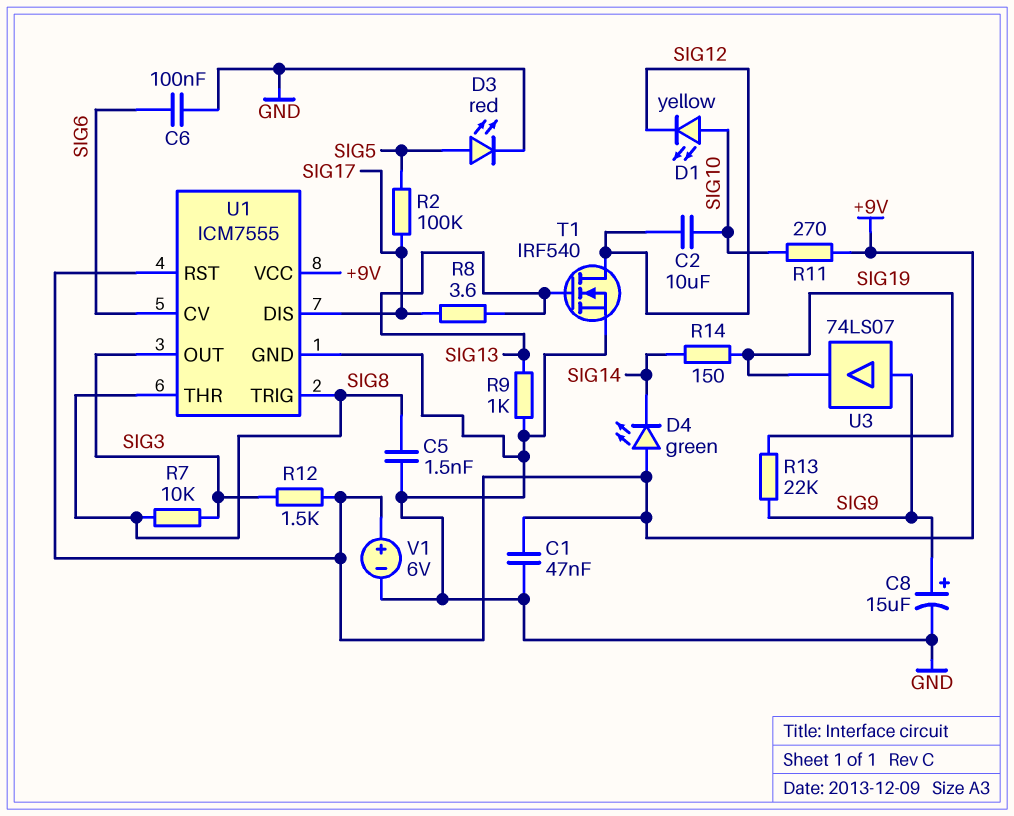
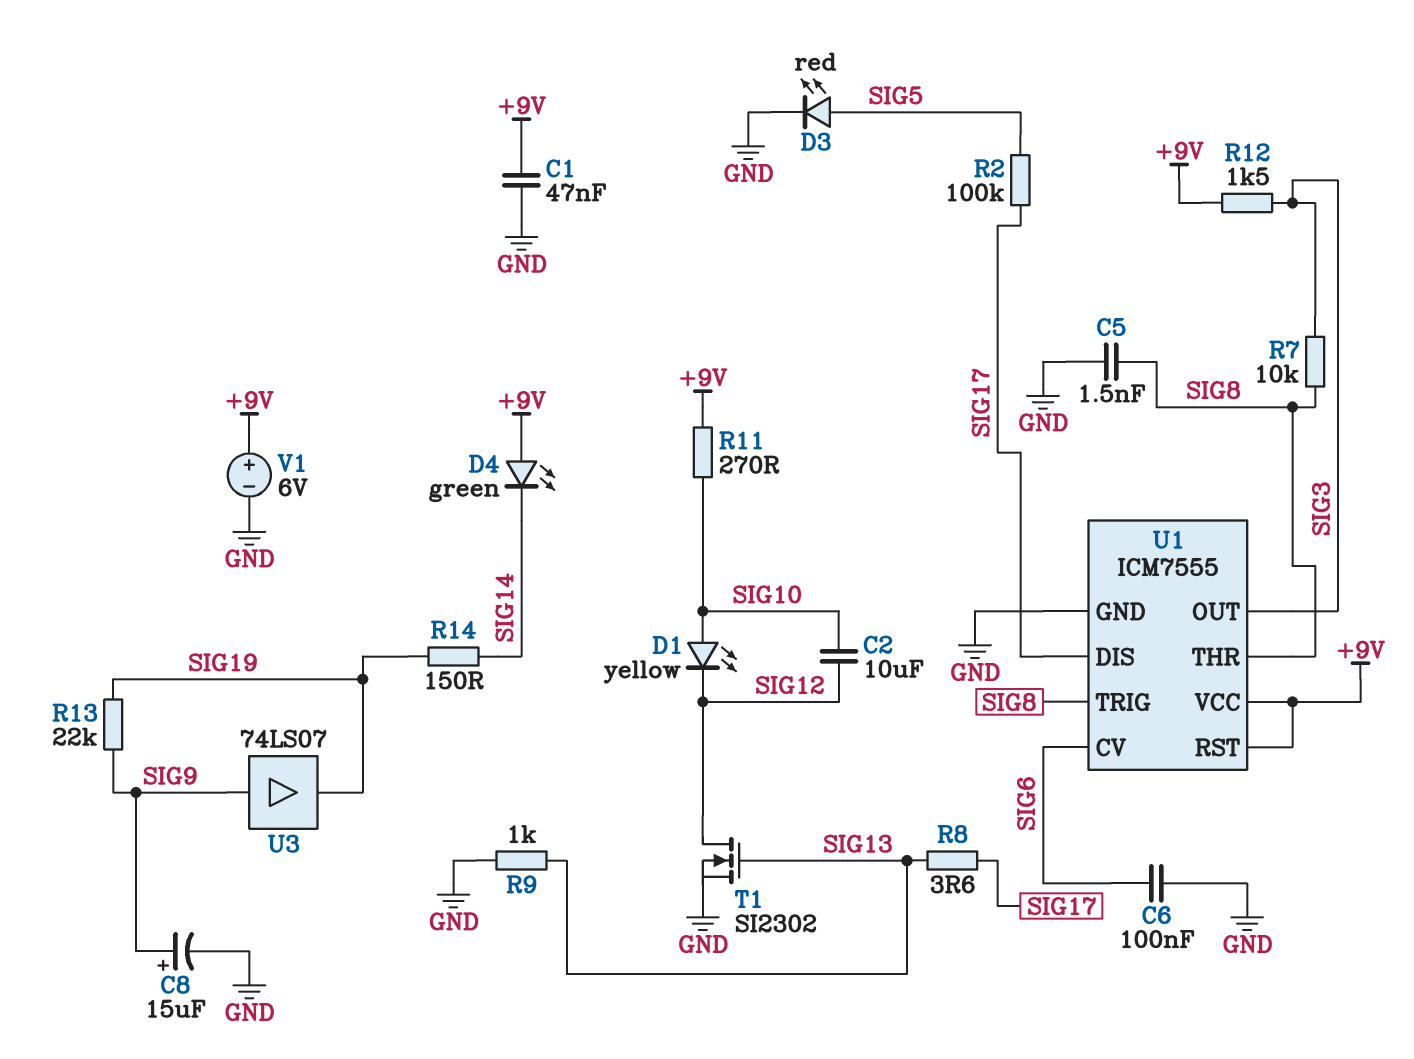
T1: NMOS IRF540 (G SIG13, D SIG12, S GND) -> NMOS SI2302 (G SIG13, D SIG12, S GND)

